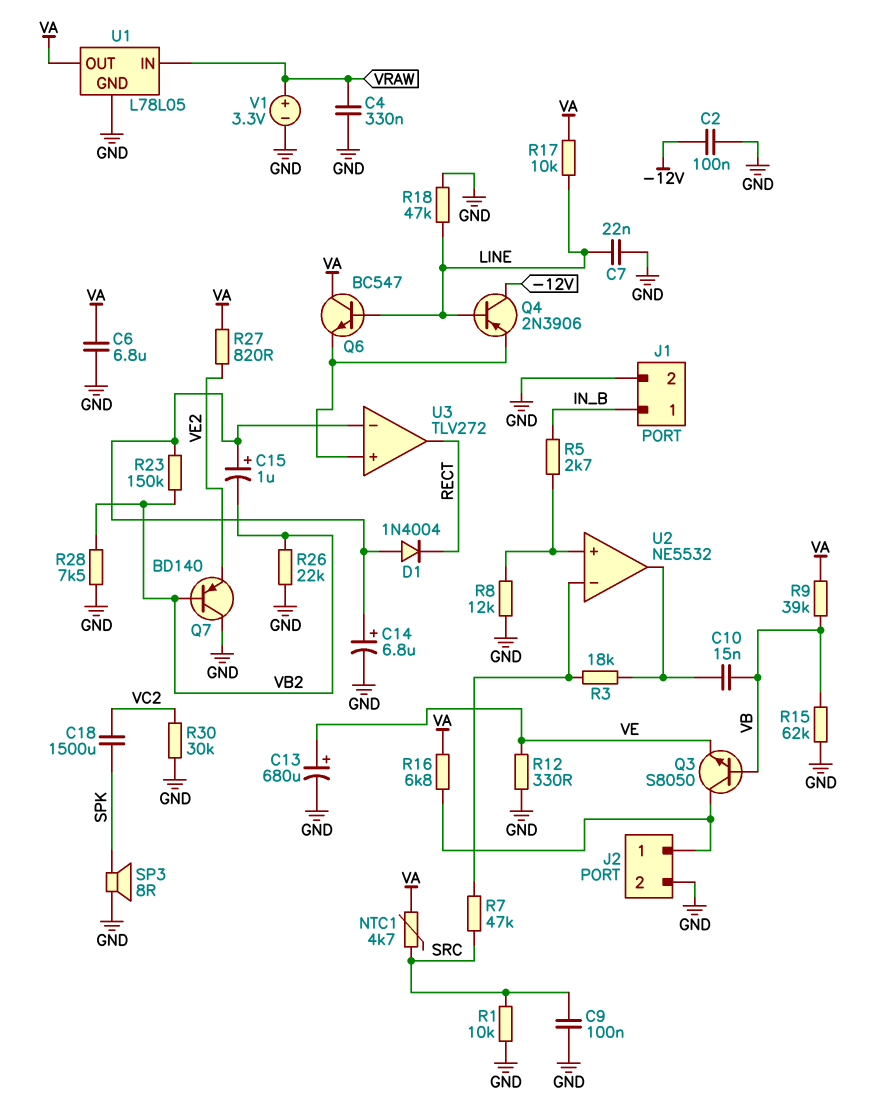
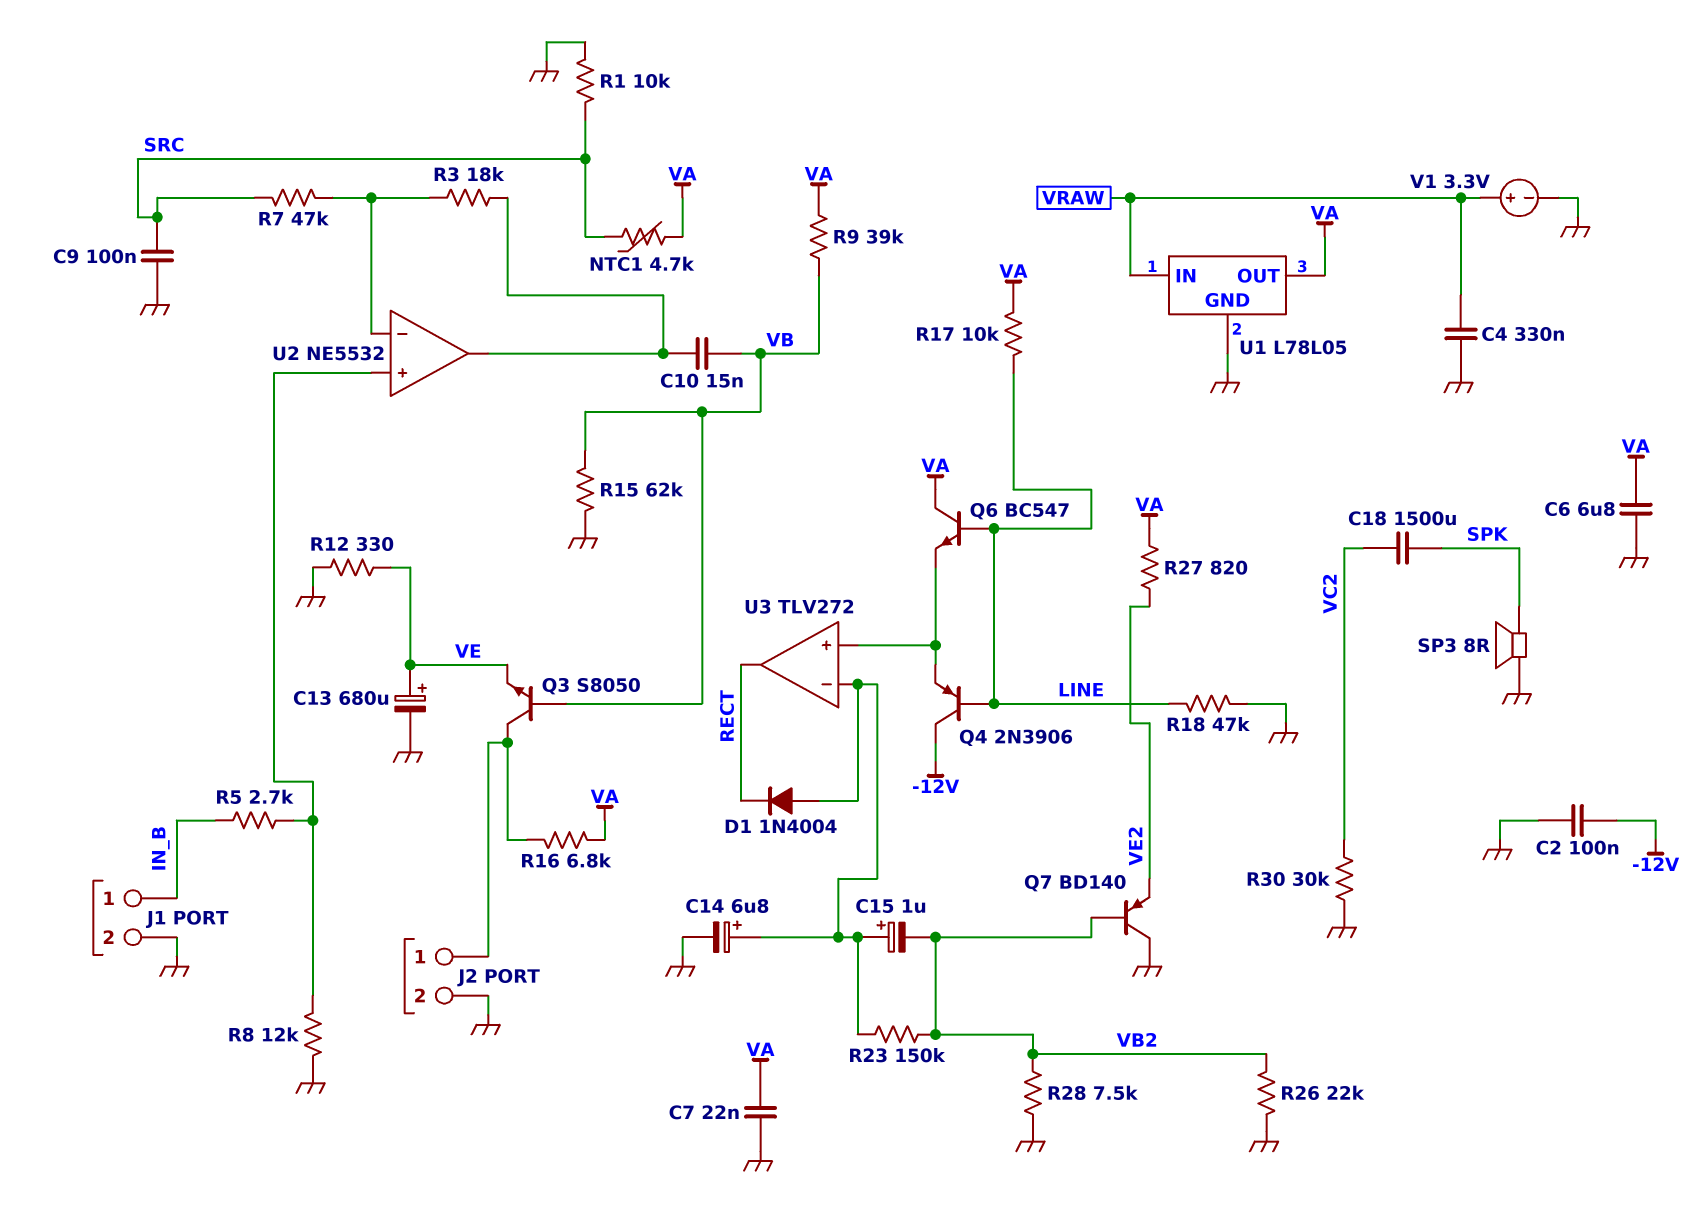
C7: 22nF (GND, LINE) -> 22nF (GND, VA)

